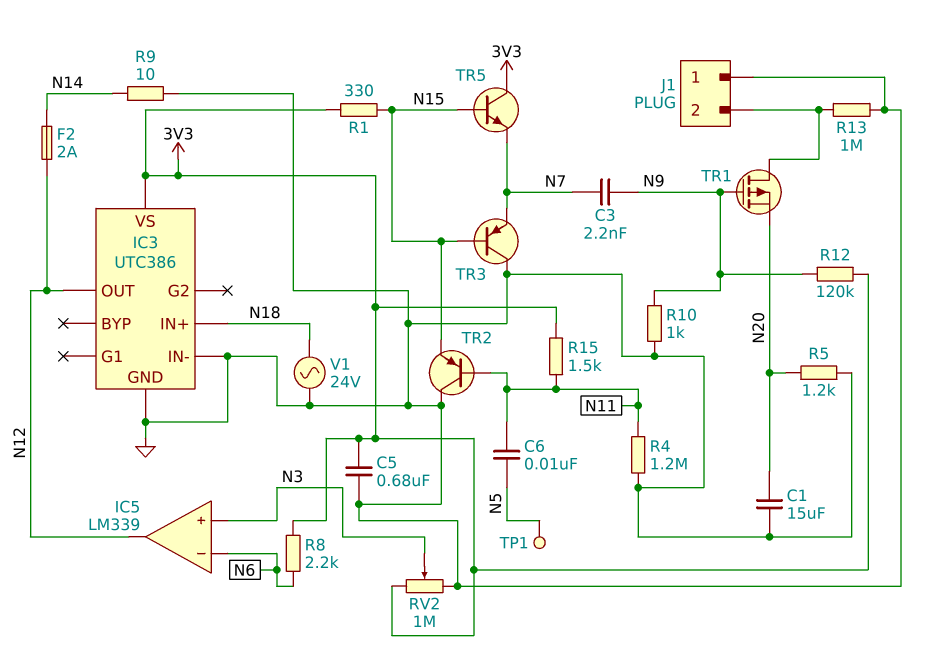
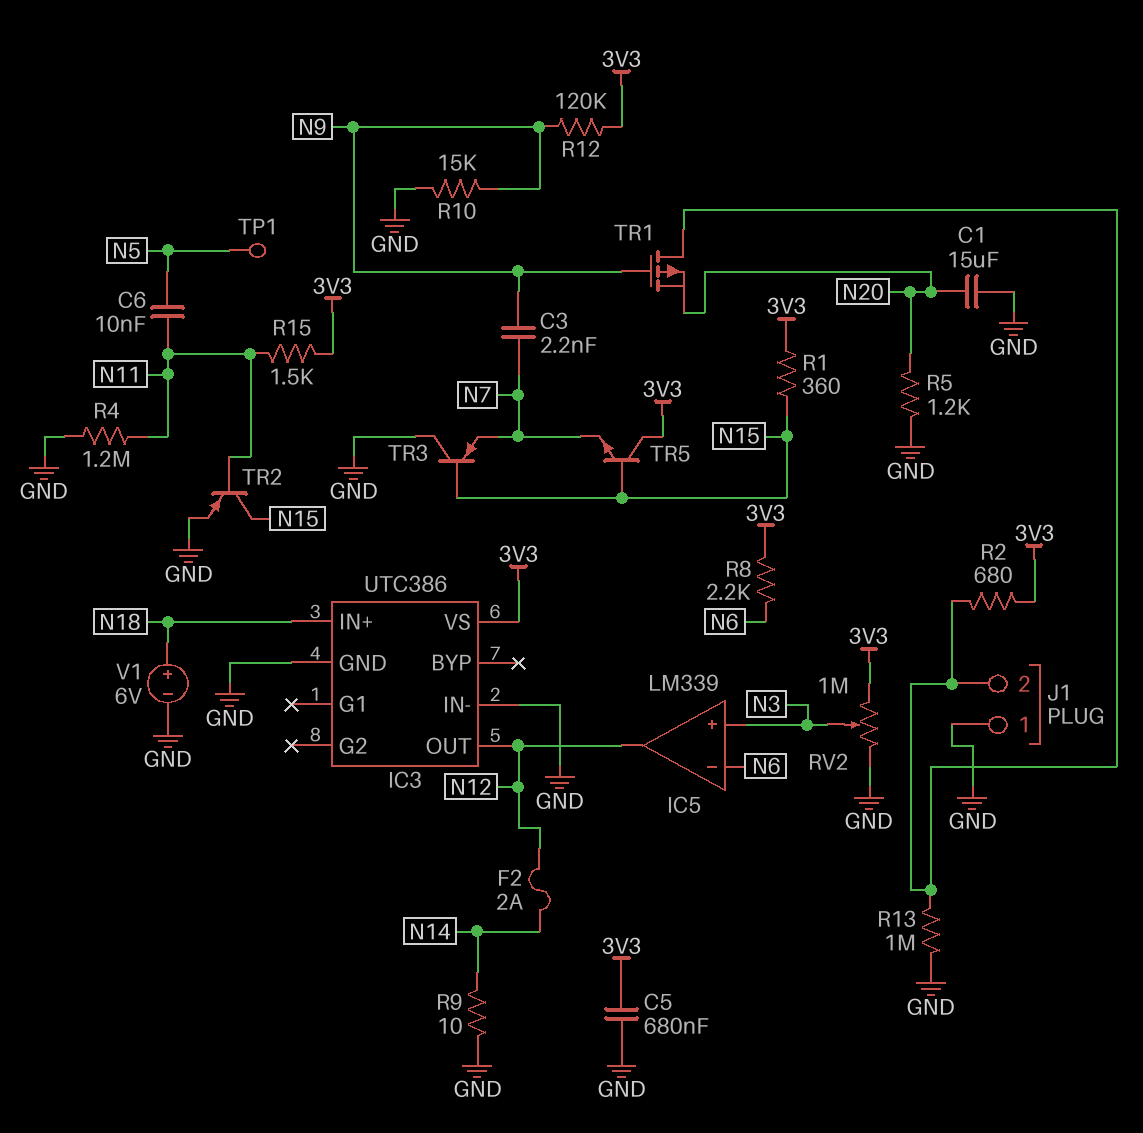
R1: 330 (3V3, N15) -> 360 (3V3, N15)
R2: none -> 680 (3V3, J1/2)
R10: 1k (GND, N9) -> 15k (GND, N9)
TR2: PNP (B N11, C GND, E N15) -> PNP (B N11, C N15, E GND)
V1: AC 24V (GND, N18) -> 6V (plus N18, minus GND)

